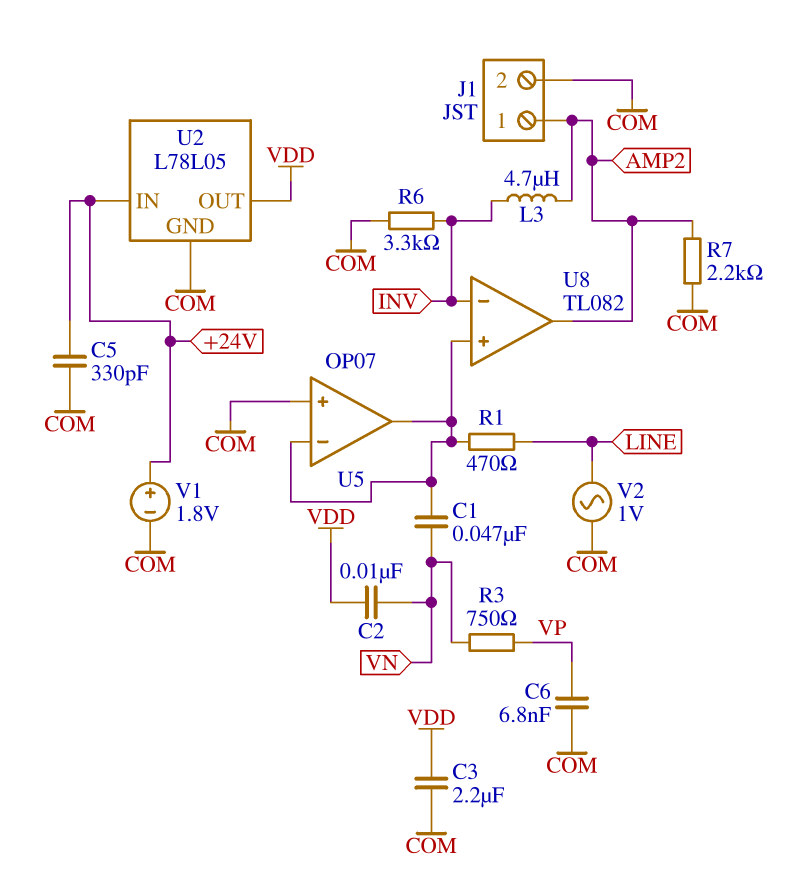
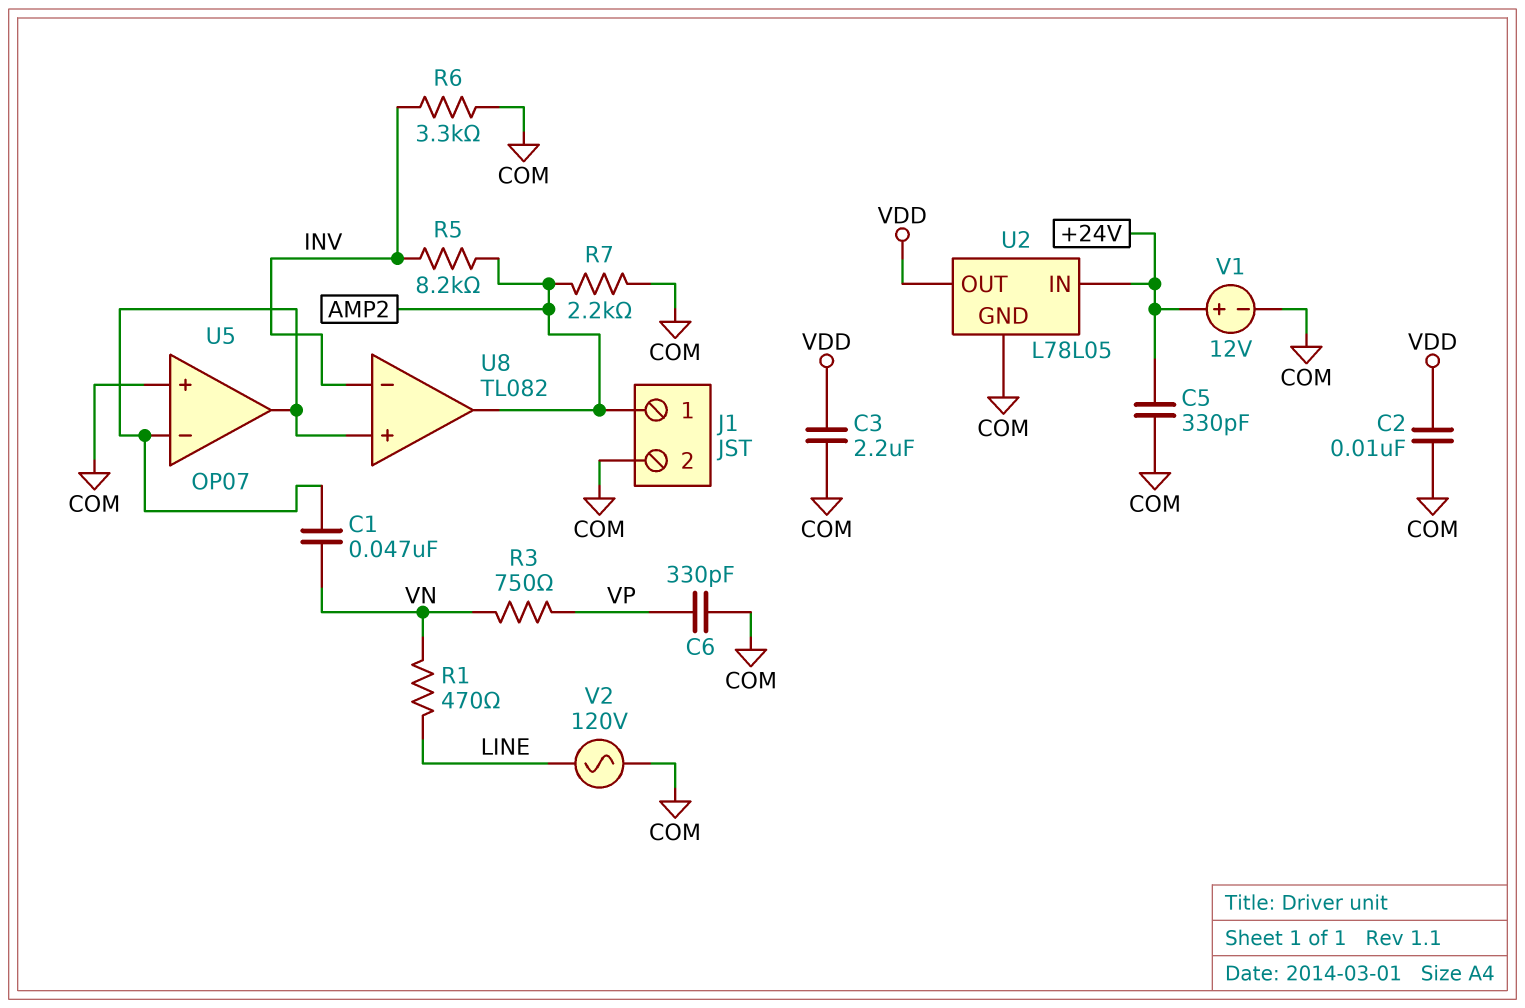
C2: 10nF (VDD, VN) -> 10nF (COM, VDD)
C6: 6.8nF (COM, VP) -> 330pF (COM, VP)
L3: 4.7uH (AMP2, INV) -> none
R1: 470 (LINE, U5/in-) -> 470 (LINE, VN)
R5: none -> 8.2k (AMP2, INV)
V1: 1.8V (plus +24V, minus COM) -> 12V (plus +24V, minus COM)
V2: AC 1V (COM, LINE) -> AC 120V (COM, LINE)

